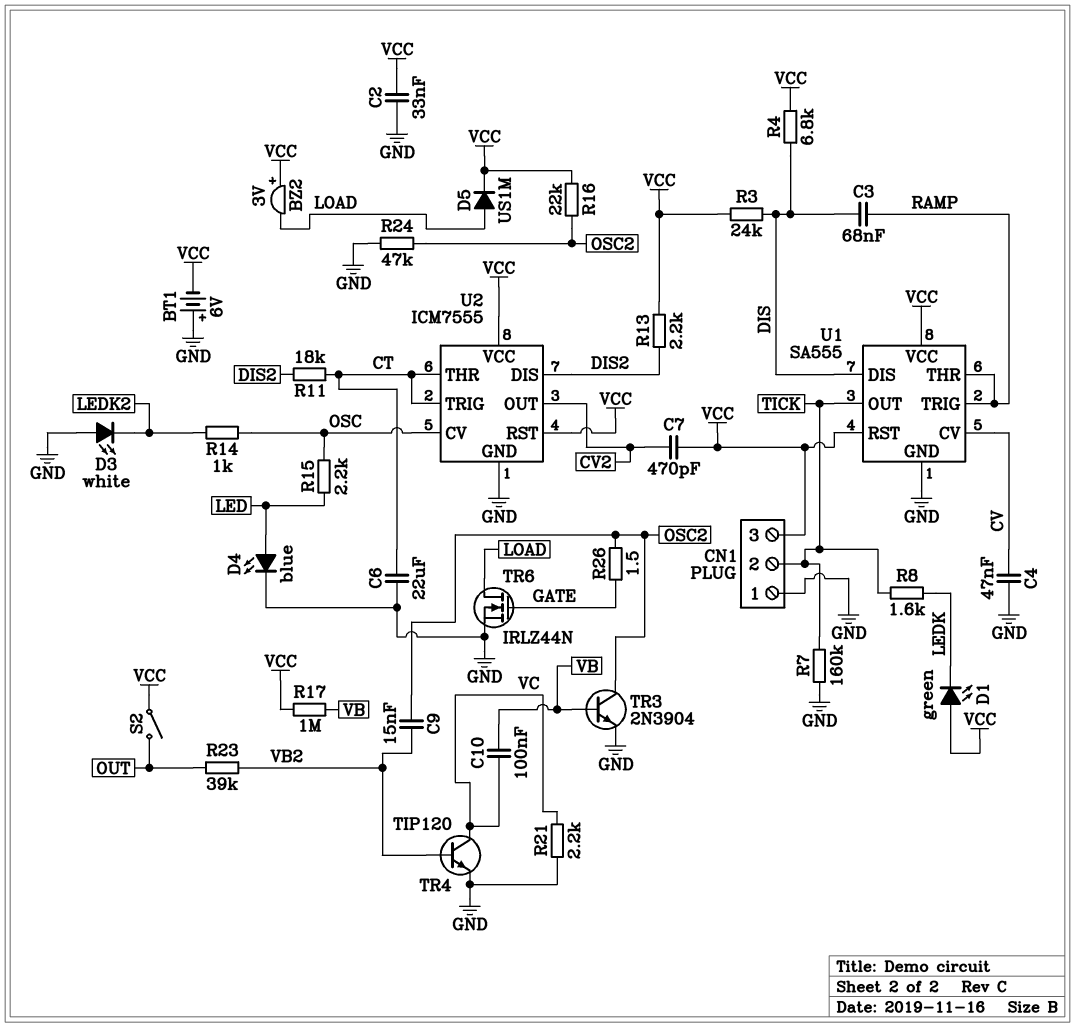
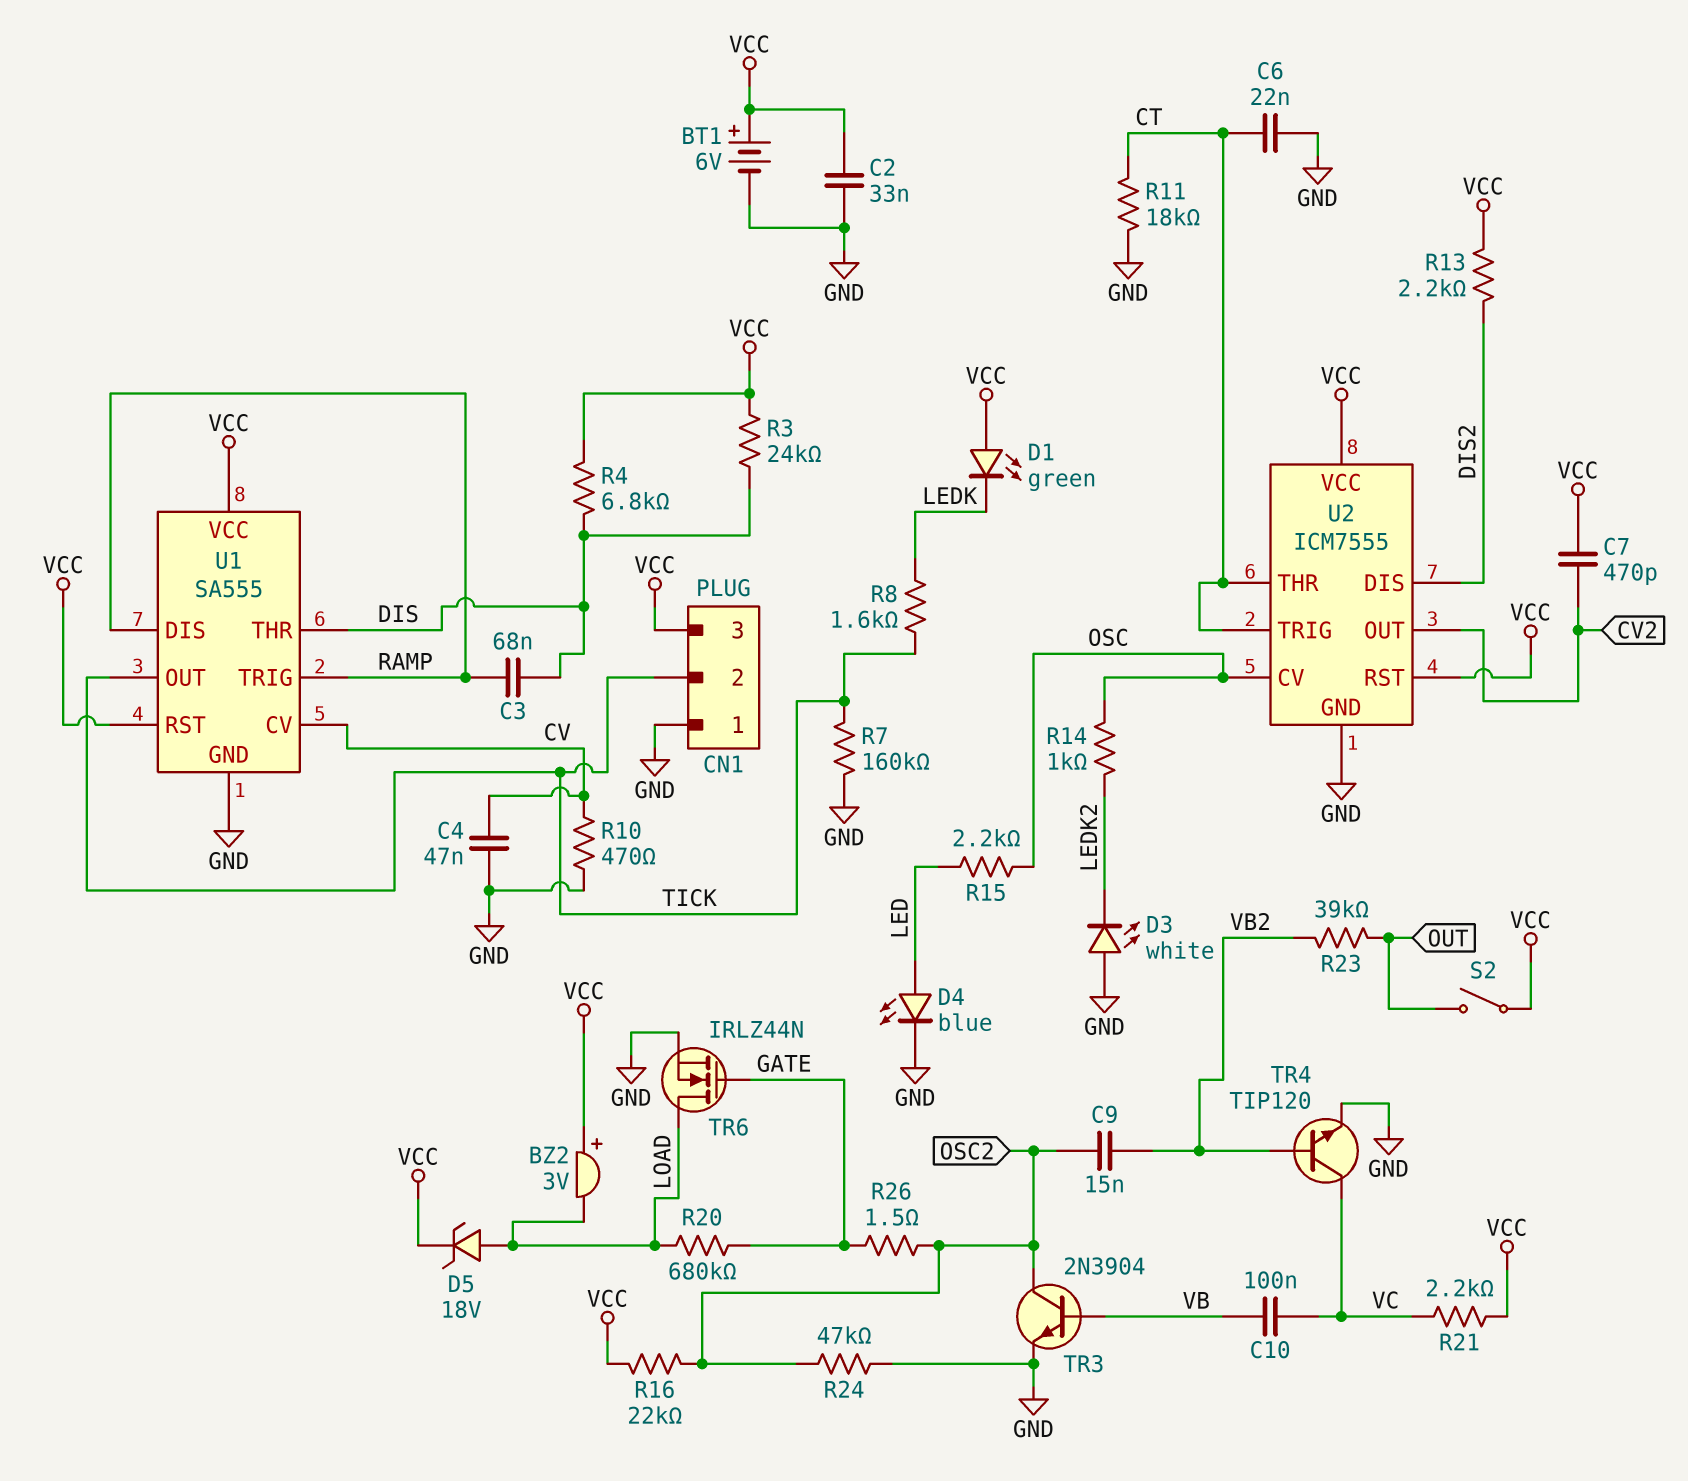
BT1: 6V (plus GND, minus VCC) -> 6V (plus VCC, minus GND)
C6: 22uF (CT, GND) -> 22nF (CT, GND)
D5: diode US1M (A LOAD, K VCC) -> zener 18V (A LOAD, K VCC)
R10: none -> 470 (CV, GND)
R11: 18k (CT, DIS2) -> 18k (CT, GND)
R17: 1M (VB, VCC) -> none
R20: none -> 680k (GATE, LOAD)
R21: 2.2k (GND, VC) -> 2.2k (VC, VCC)
U1 pin DIS: DIS -> RAMP
U1 pin THR: RAMP -> DIS

